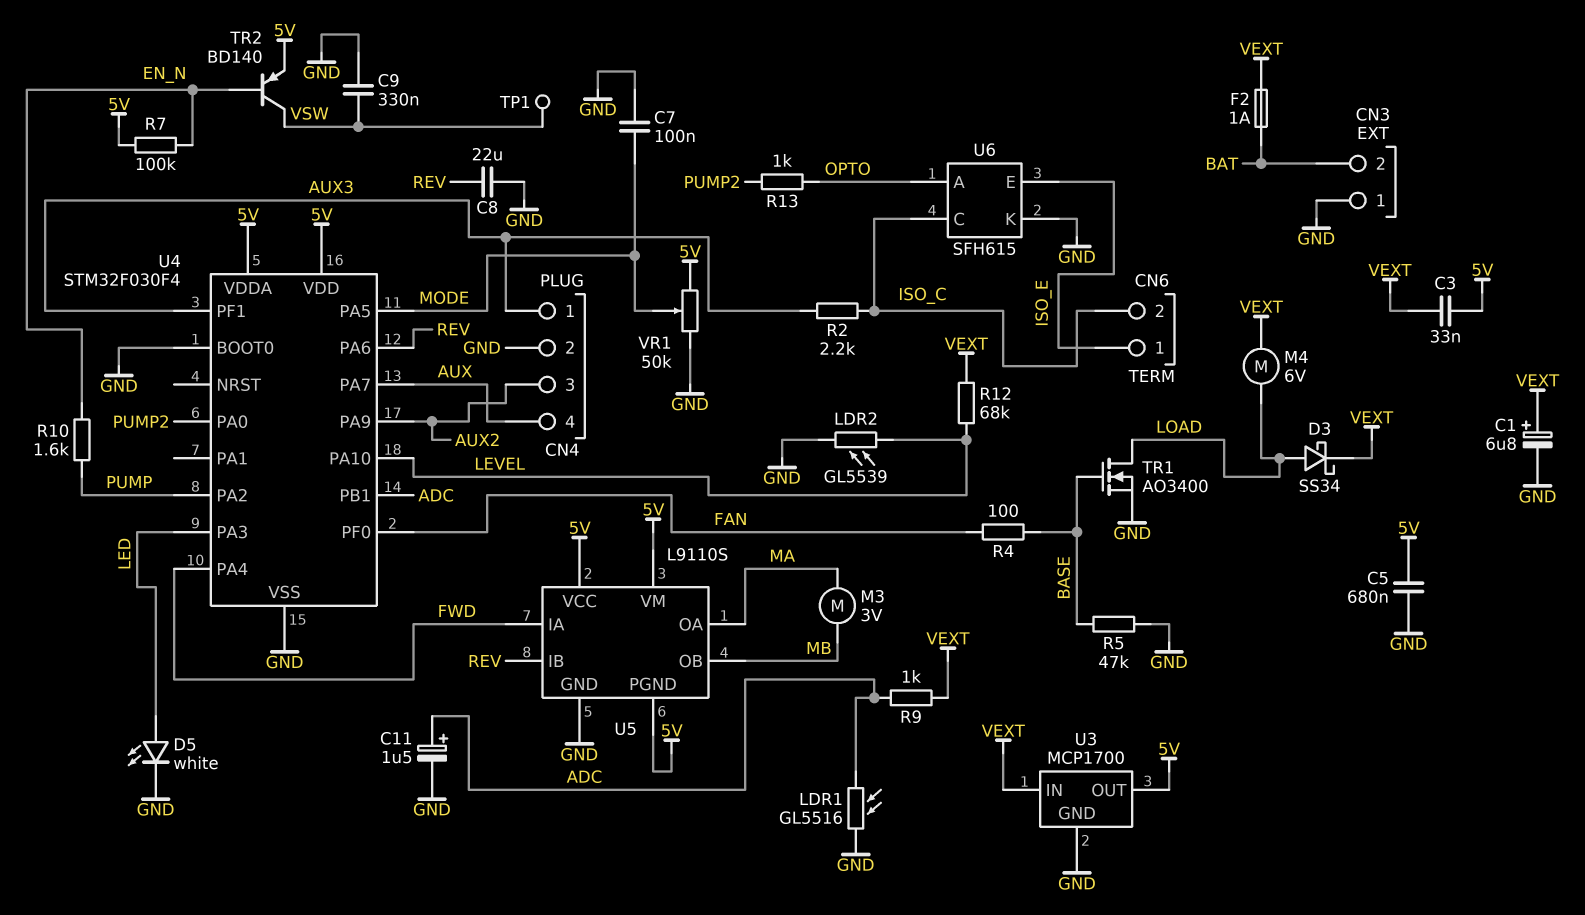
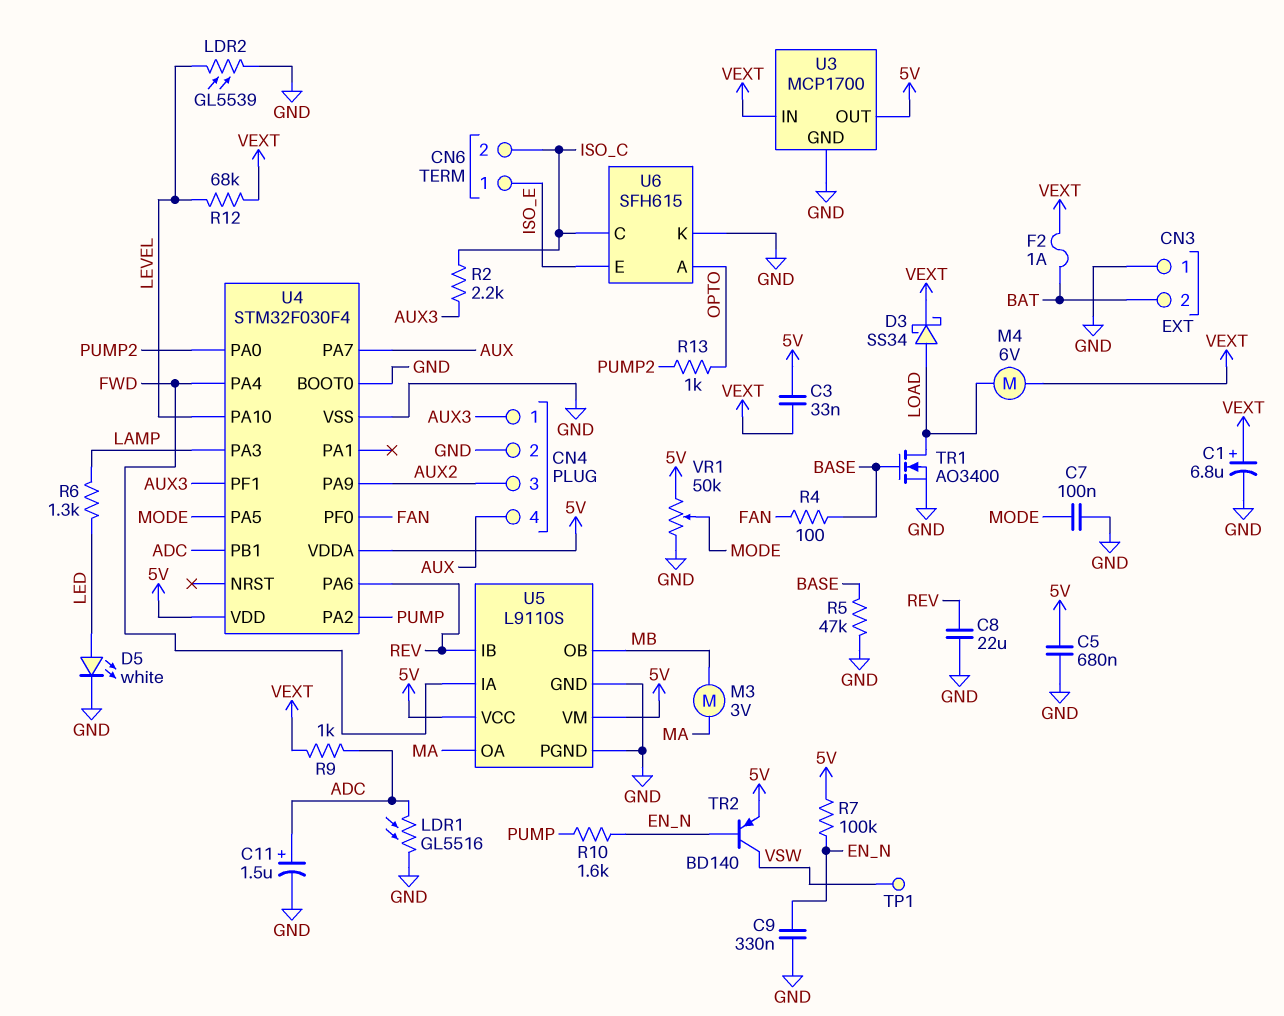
C9: 330nF (GND, VSW) -> 330nF (EN_N, GND)
R6: none -> 1.3k (LAMP, LED)
U4 pin PA3: LED -> LAMP
U5 pin PGND: 5V -> GND

